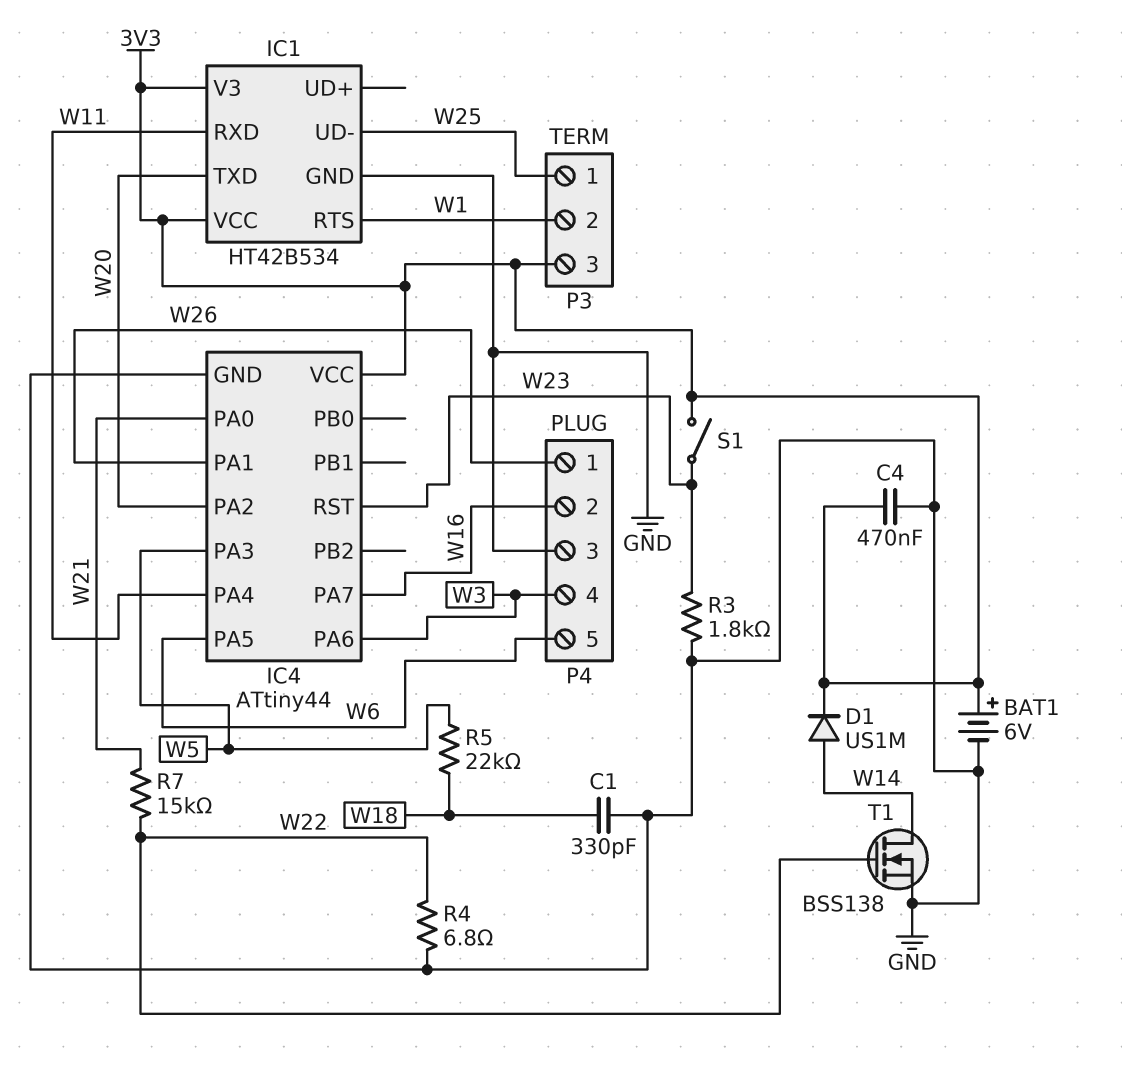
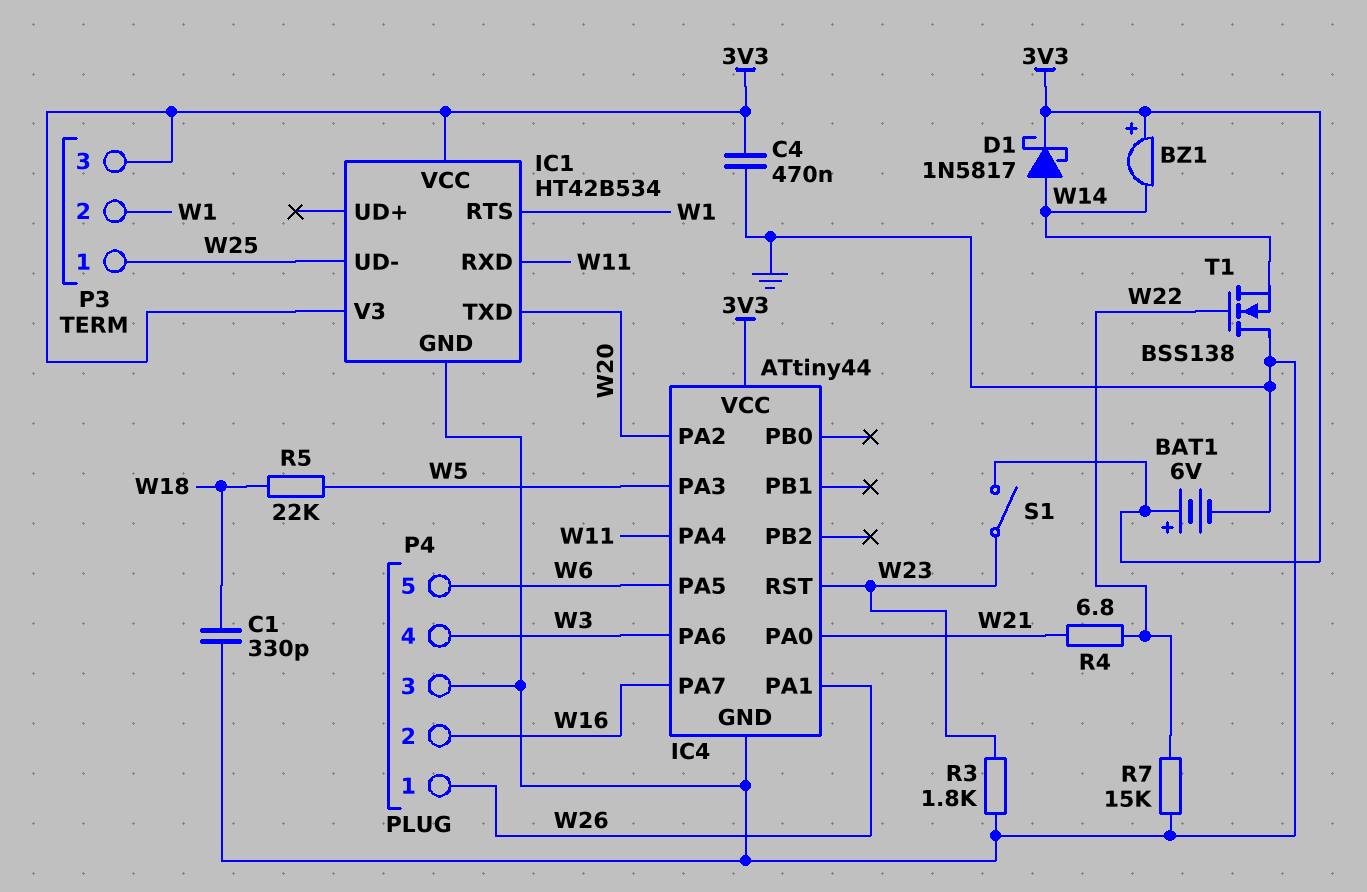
BZ1: none -> buzzer (plus 3V3, minus W14)
D1: diode US1M (A W14, K 3V3) -> schottky 1N5817 (A W14, K 3V3)
R4: 6.8 (GND, W22) -> 6.8 (W21, W22)
R7: 15k (W21, W22) -> 15k (GND, W22)
T1: NMOS BSS138 (G W22, D W14, S GND) -> NMOS BSS138 (G W22, D GND, S W14)

